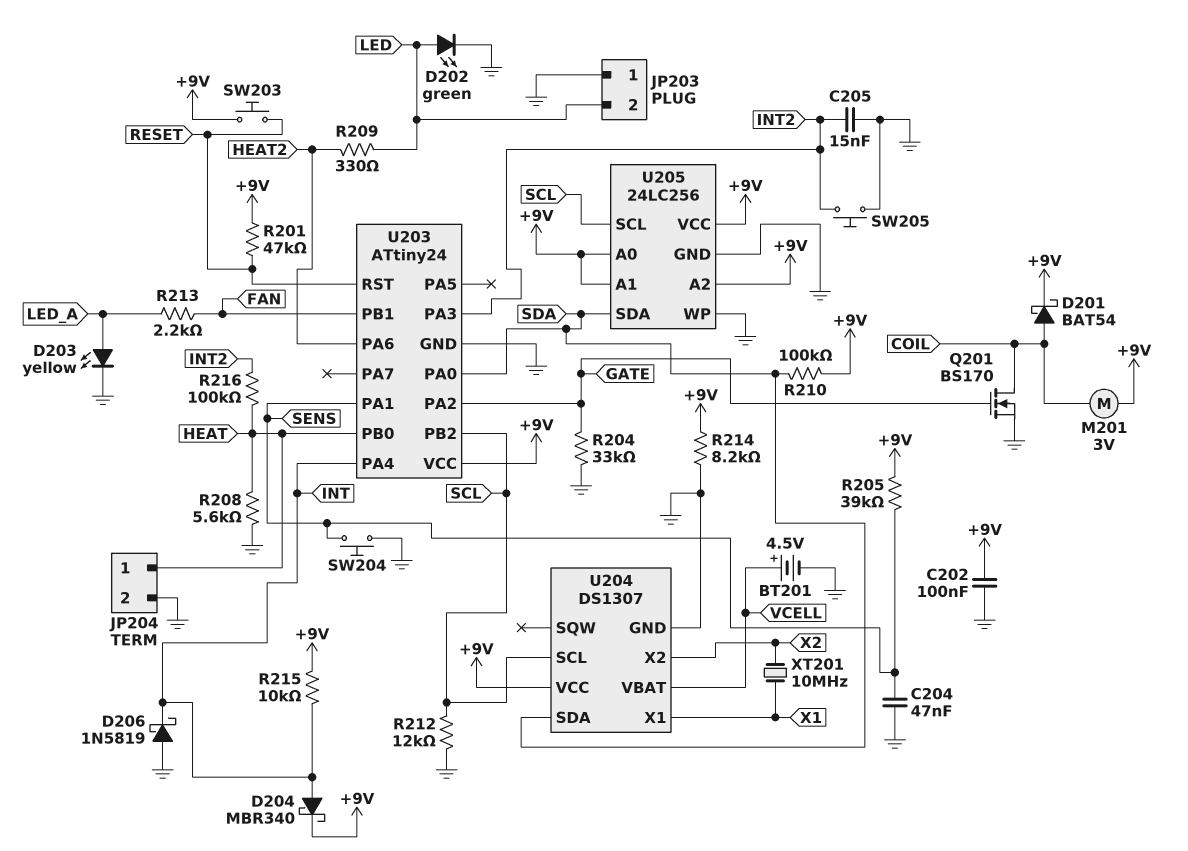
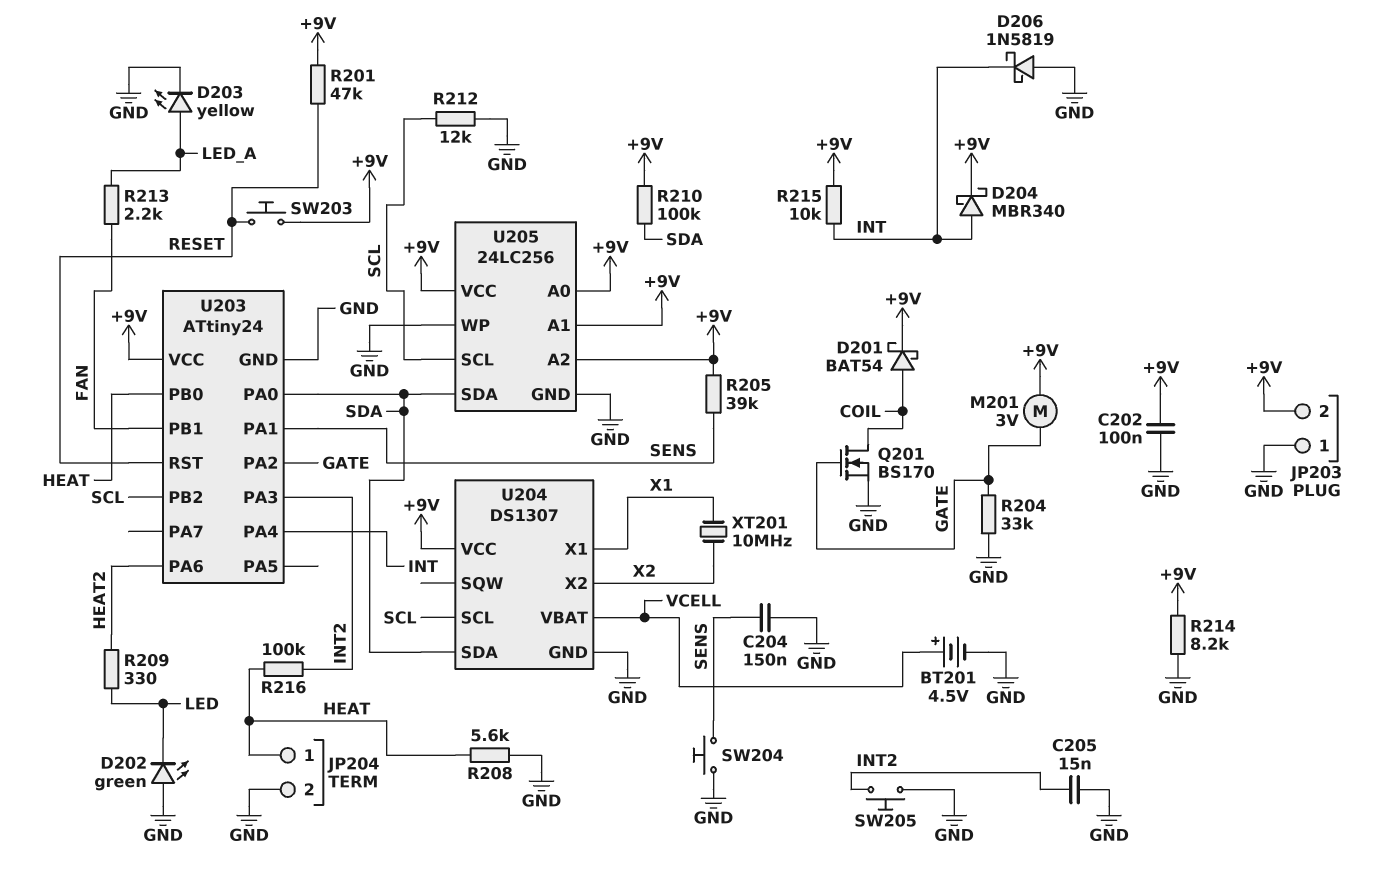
C204: 47nF (GND, SENS) -> 150nF (GND, SENS)
D202: LED green (A LED, K GND) -> LED green (A GND, K LED)
JP203 pin 2: LED -> +9V
M201: motor 3V (+9V, COIL) -> motor 3V (+9V, GATE)

